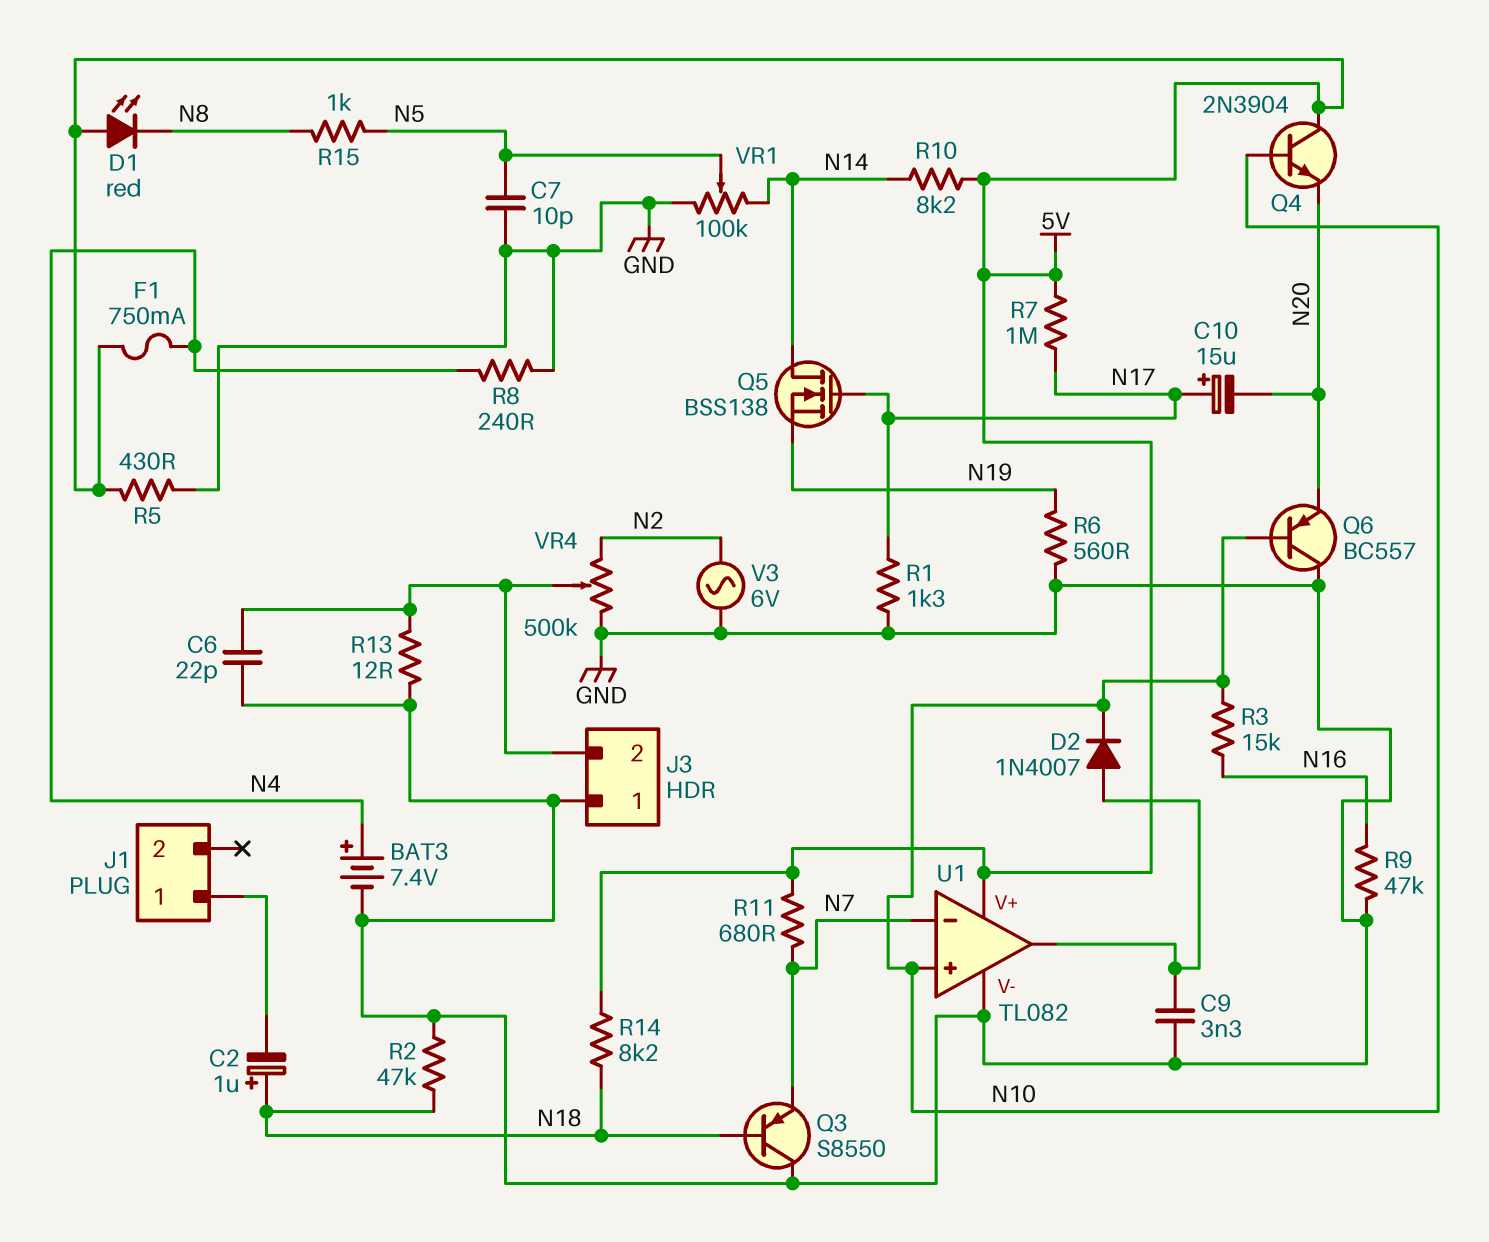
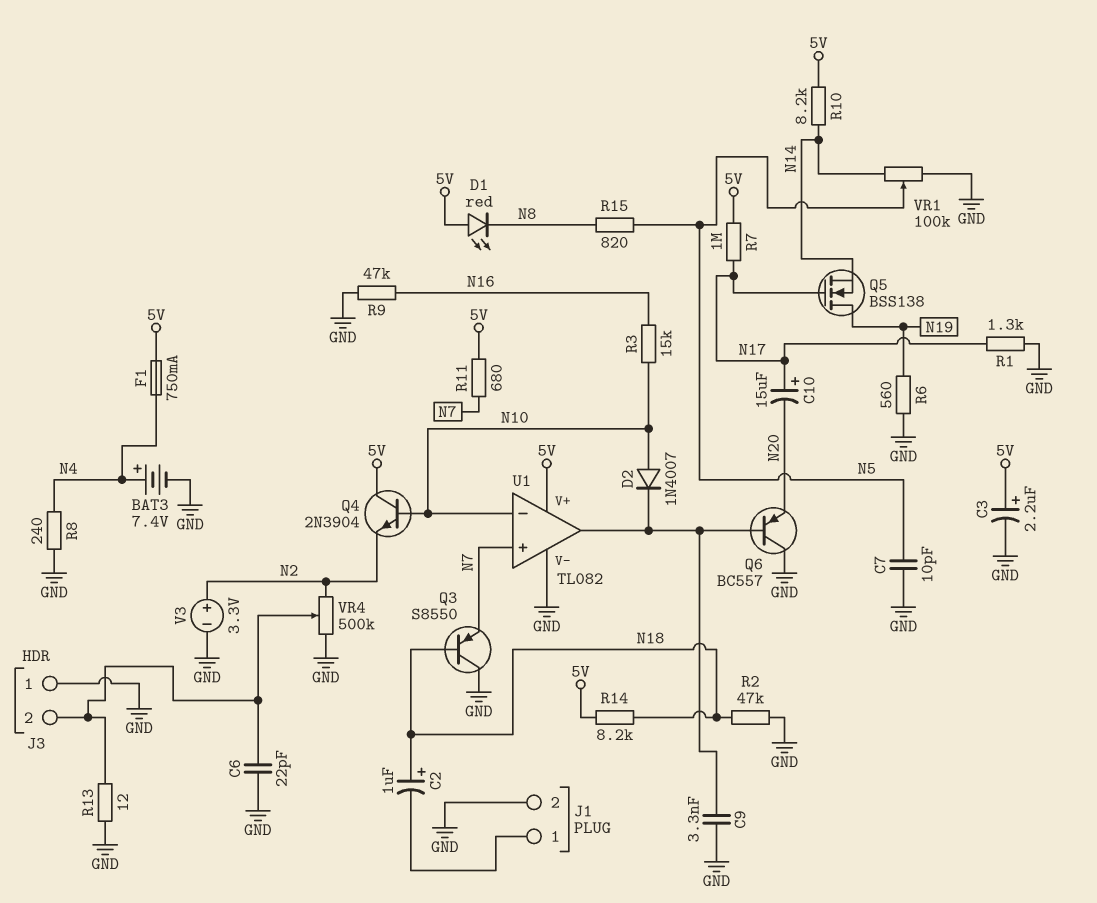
C3: none -> 2.2uF (plus 5V, minus GND)
D2: diode 1N4007 (A U1/out, K N10) -> diode 1N4007 (A N10, K U1/out)
J1 pin 2: none -> GND
Q4: NPN 2N3904 (B N10, C 5V, E N20) -> NPN 2N3904 (B N10, C 5V, E N2)
Q5: NMOS BSS138 (G N17, D N14, S N19) -> NMOS BSS138 (G N17, D N19, S N14)
Q6: PNP BC557 (B N10, C GND, E N20) -> PNP BC557 (B U1/out, C GND, E N20)
R5: 430 (5V, GND) -> none
R15: 1k (N5, N8) -> 820 (N5, N8)
U1 pin in+: N10 -> N7
U1 pin in-: N7 -> N10
V3: AC 6V (GND, N2) -> 3.3V (plus N2, minus GND)

